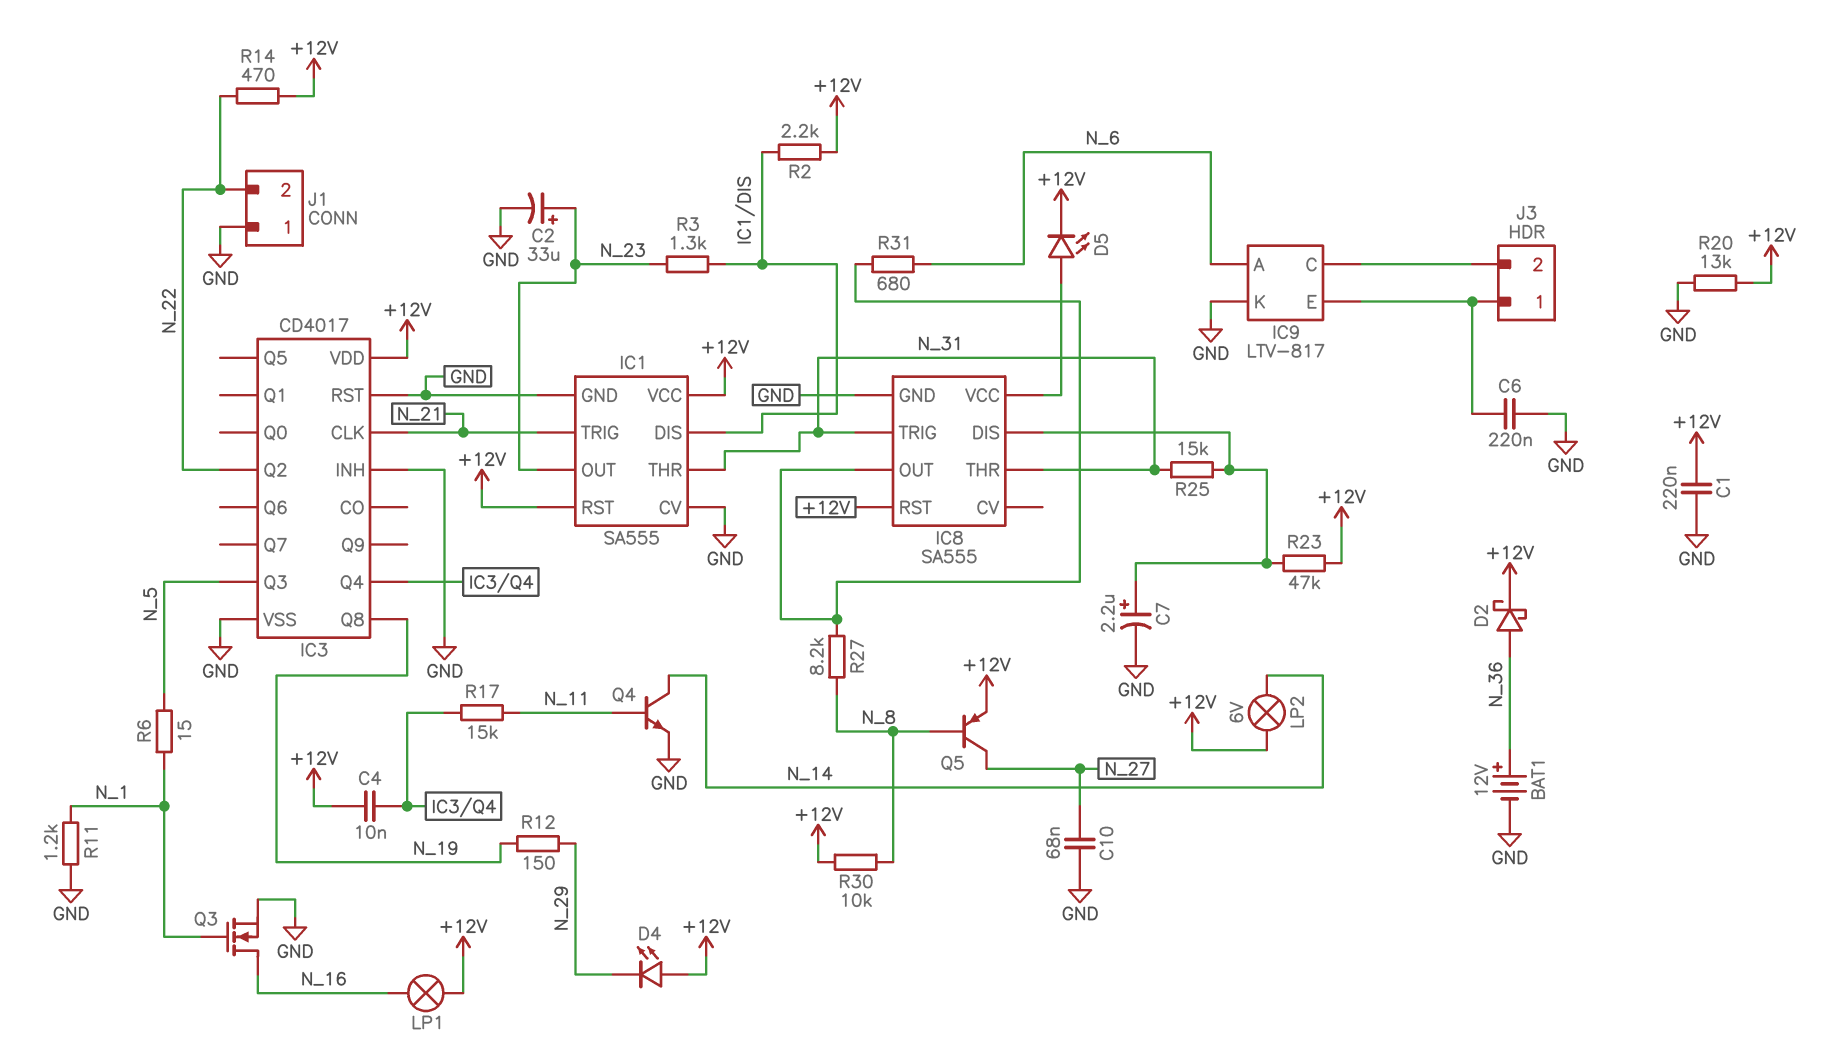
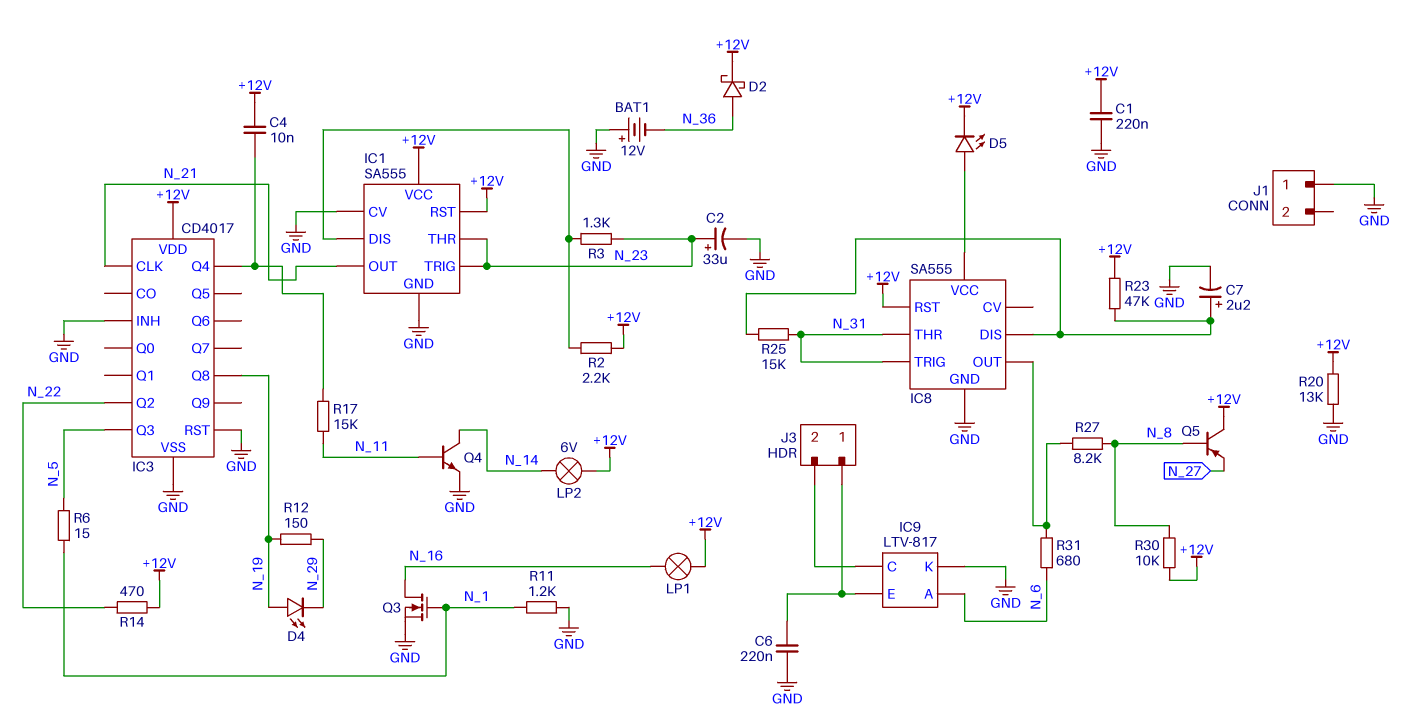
BAT1: 12V (plus N_36, minus GND) -> 12V (plus GND, minus N_36)
C10: 68nF (GND, N_27) -> none
D4: LED (A +12V, K N_29) -> LED (A N_19, K N_29)
IC1 pin OUT: N_23 -> N_21
IC1 pin THR: N_31 -> N_23
IC1 pin TRIG: N_21 -> N_23
J1 pin 2: N_22 -> none
Q5: PNP (B N_8, C N_27, E +12V) -> PNP (B N_8, C +12V, E N_27)

